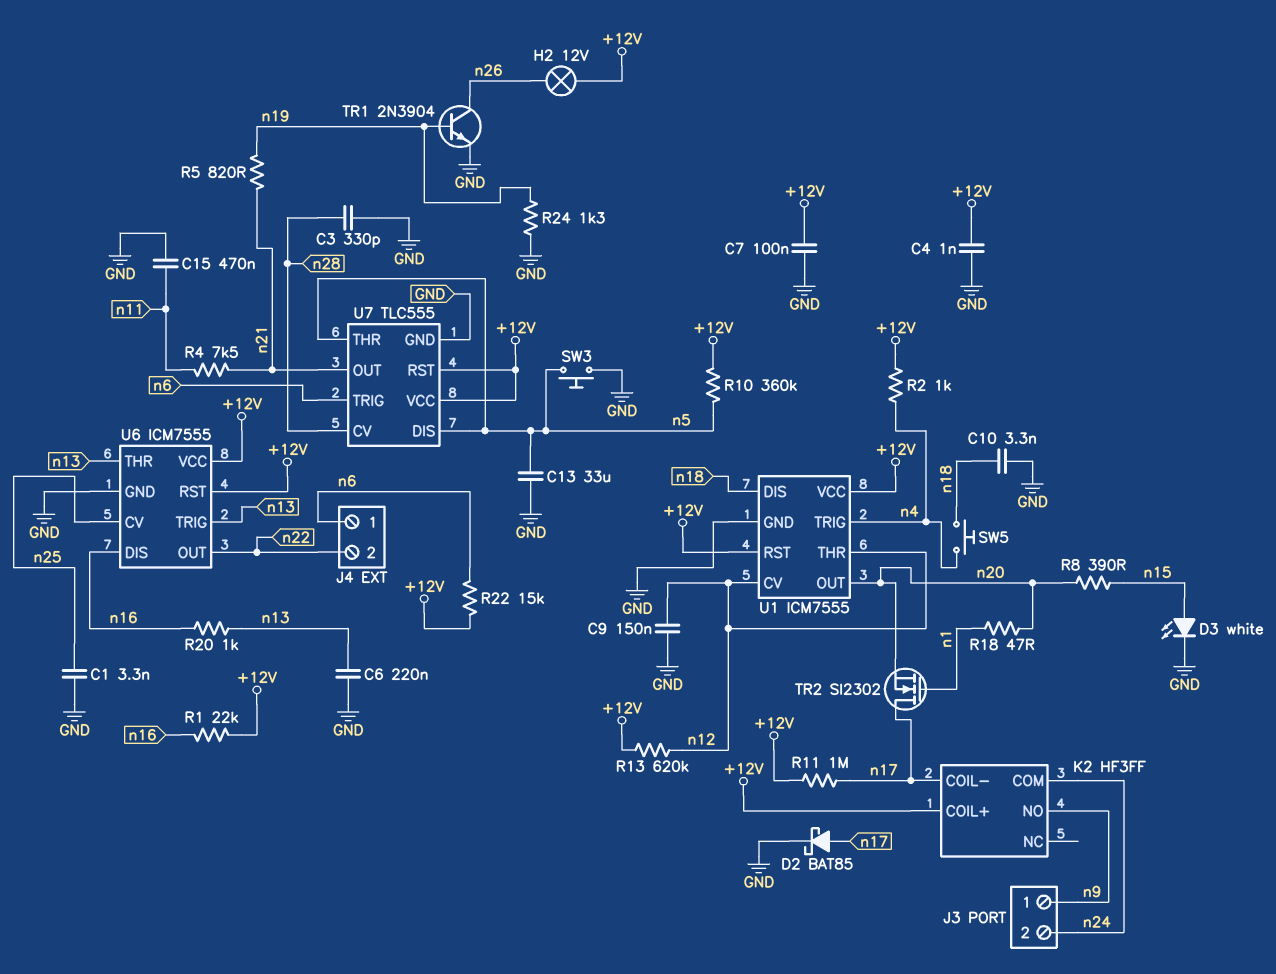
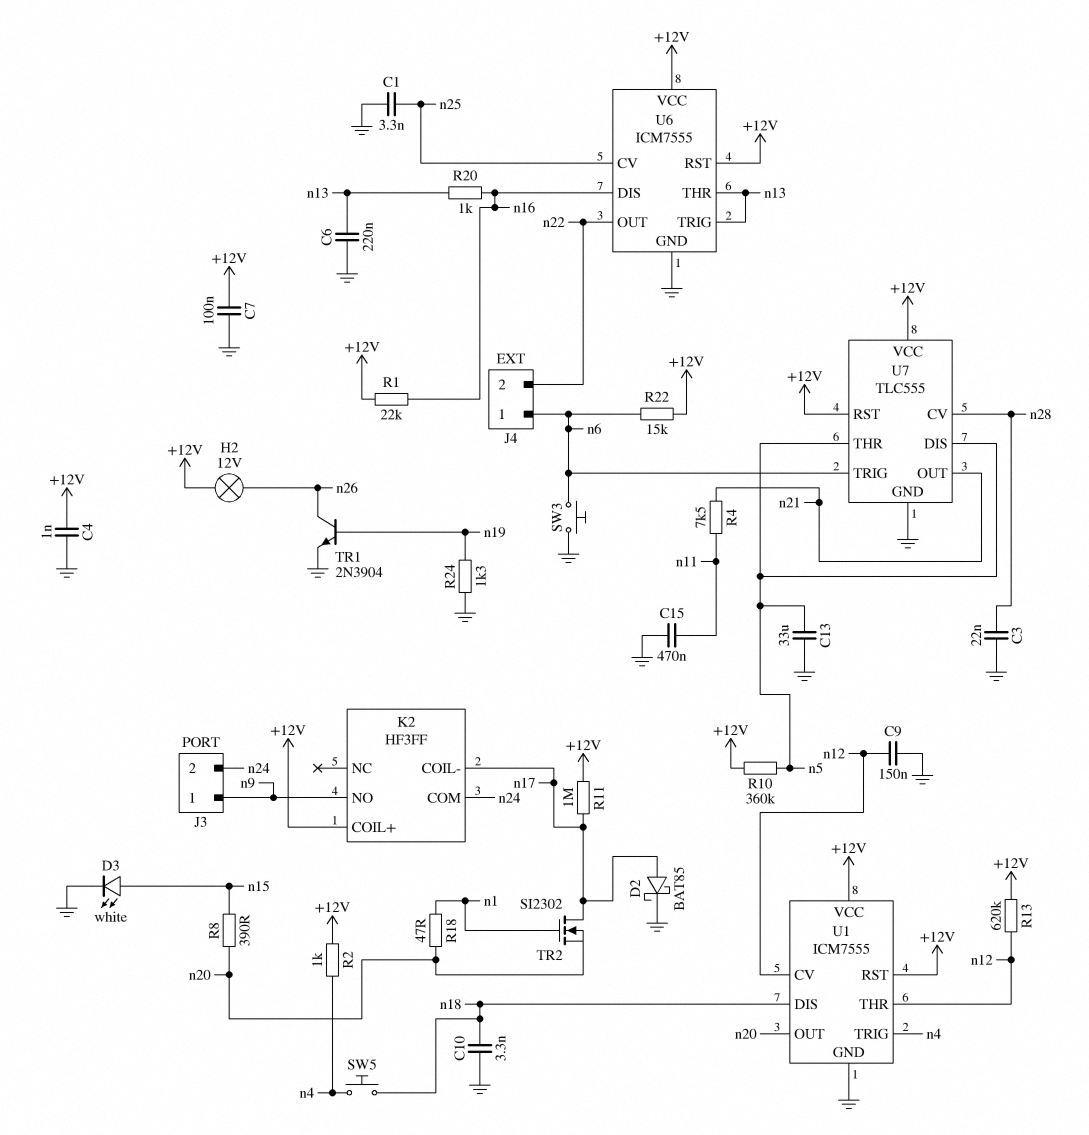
C3: 330pF (GND, n28) -> 22nF (GND, n28)
R5: 820 (n19, n21) -> none
SW3: button (GND, n5) -> button (GND, n6)

